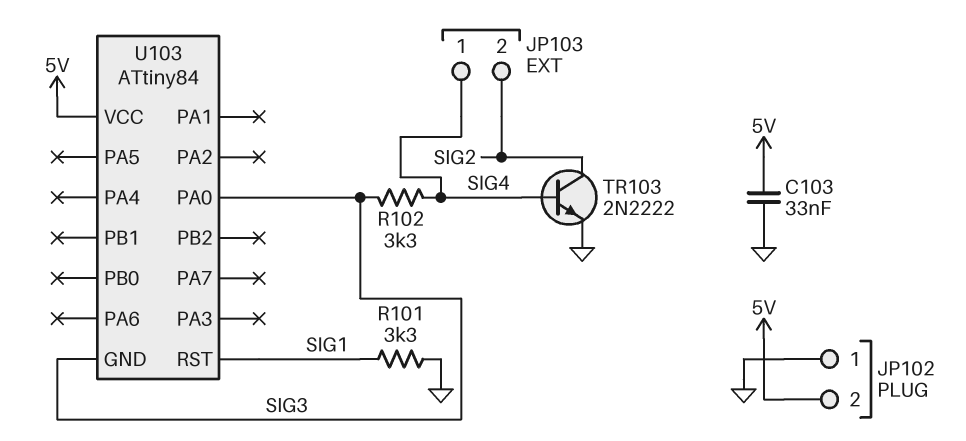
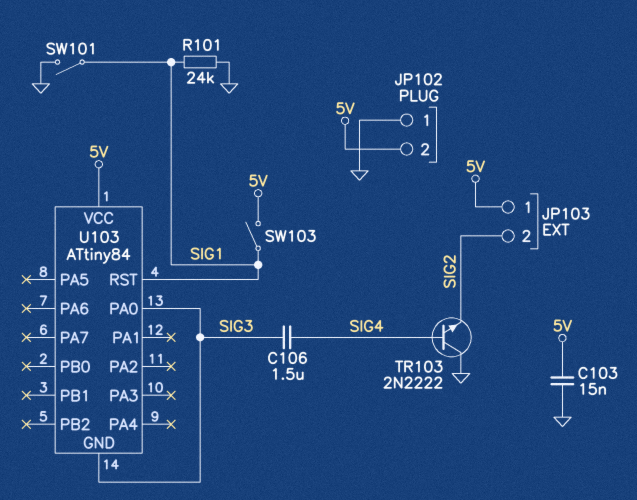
C103: 33nF (5V, GND) -> 15nF (5V, GND)
C106: none -> 1.5uF (SIG3, SIG4)
JP103 pin 1: SIG4 -> 5V
R101: 3.3k (GND, SIG1) -> 24k (GND, SIG1)
R102: 3.3k (SIG3, SIG4) -> none
SW101: none -> switch (GND, SIG1)
SW103: none -> switch (5V, SIG1)
TR103: NPN 2N2222 (B SIG4, C SIG2, E GND) -> NPN 2N2222 (B SIG4, C GND, E SIG2)

